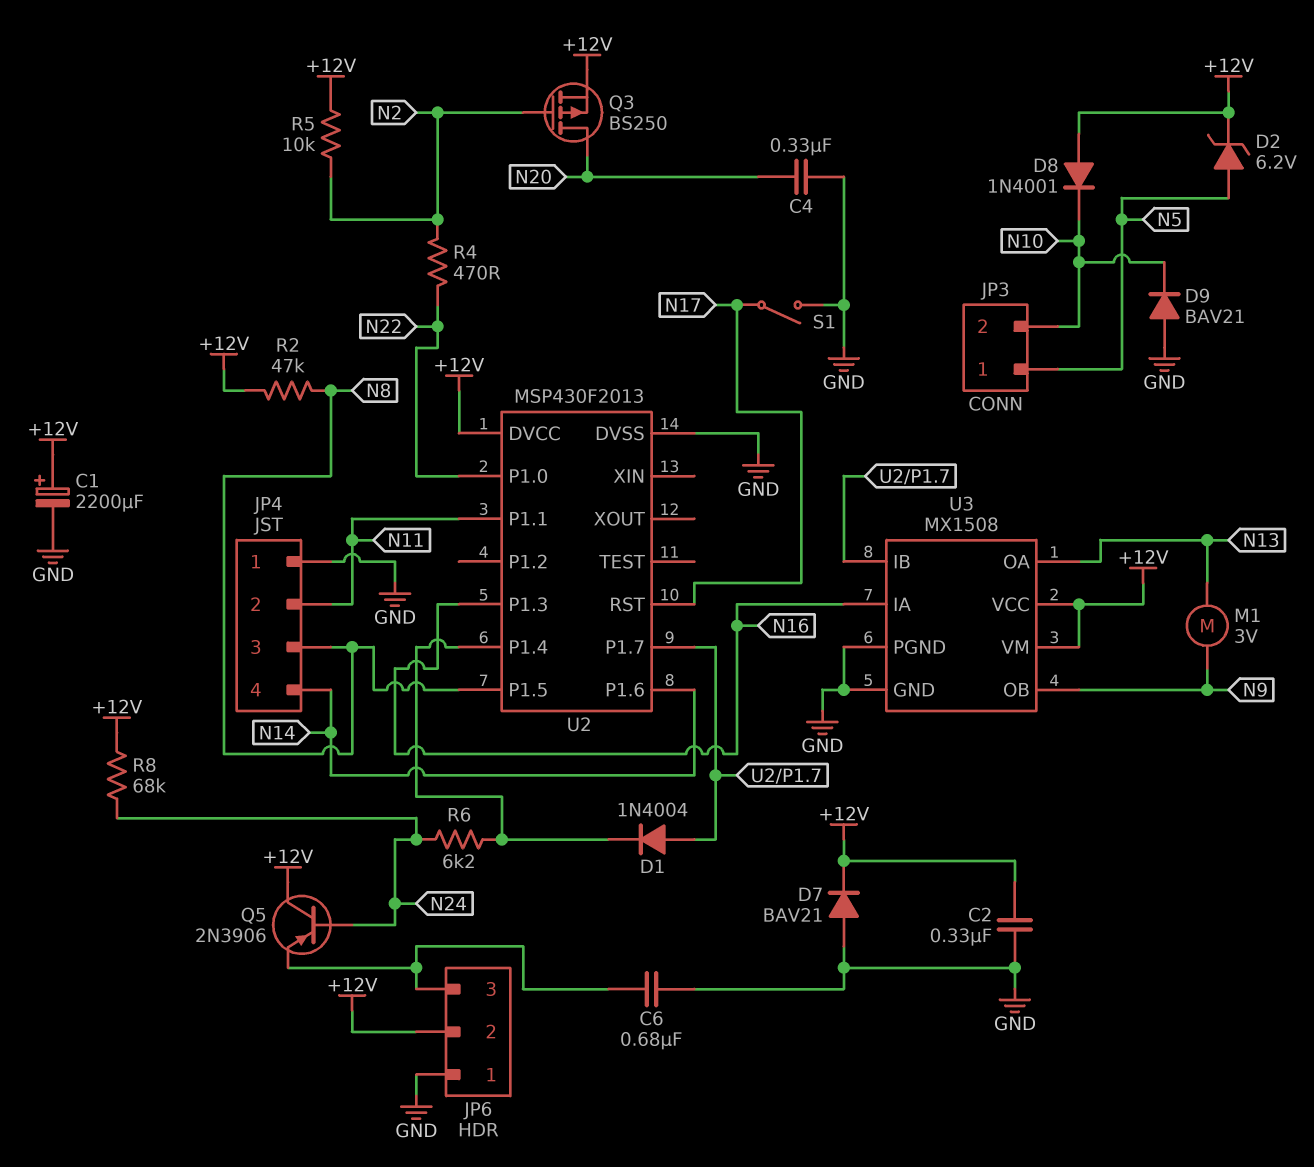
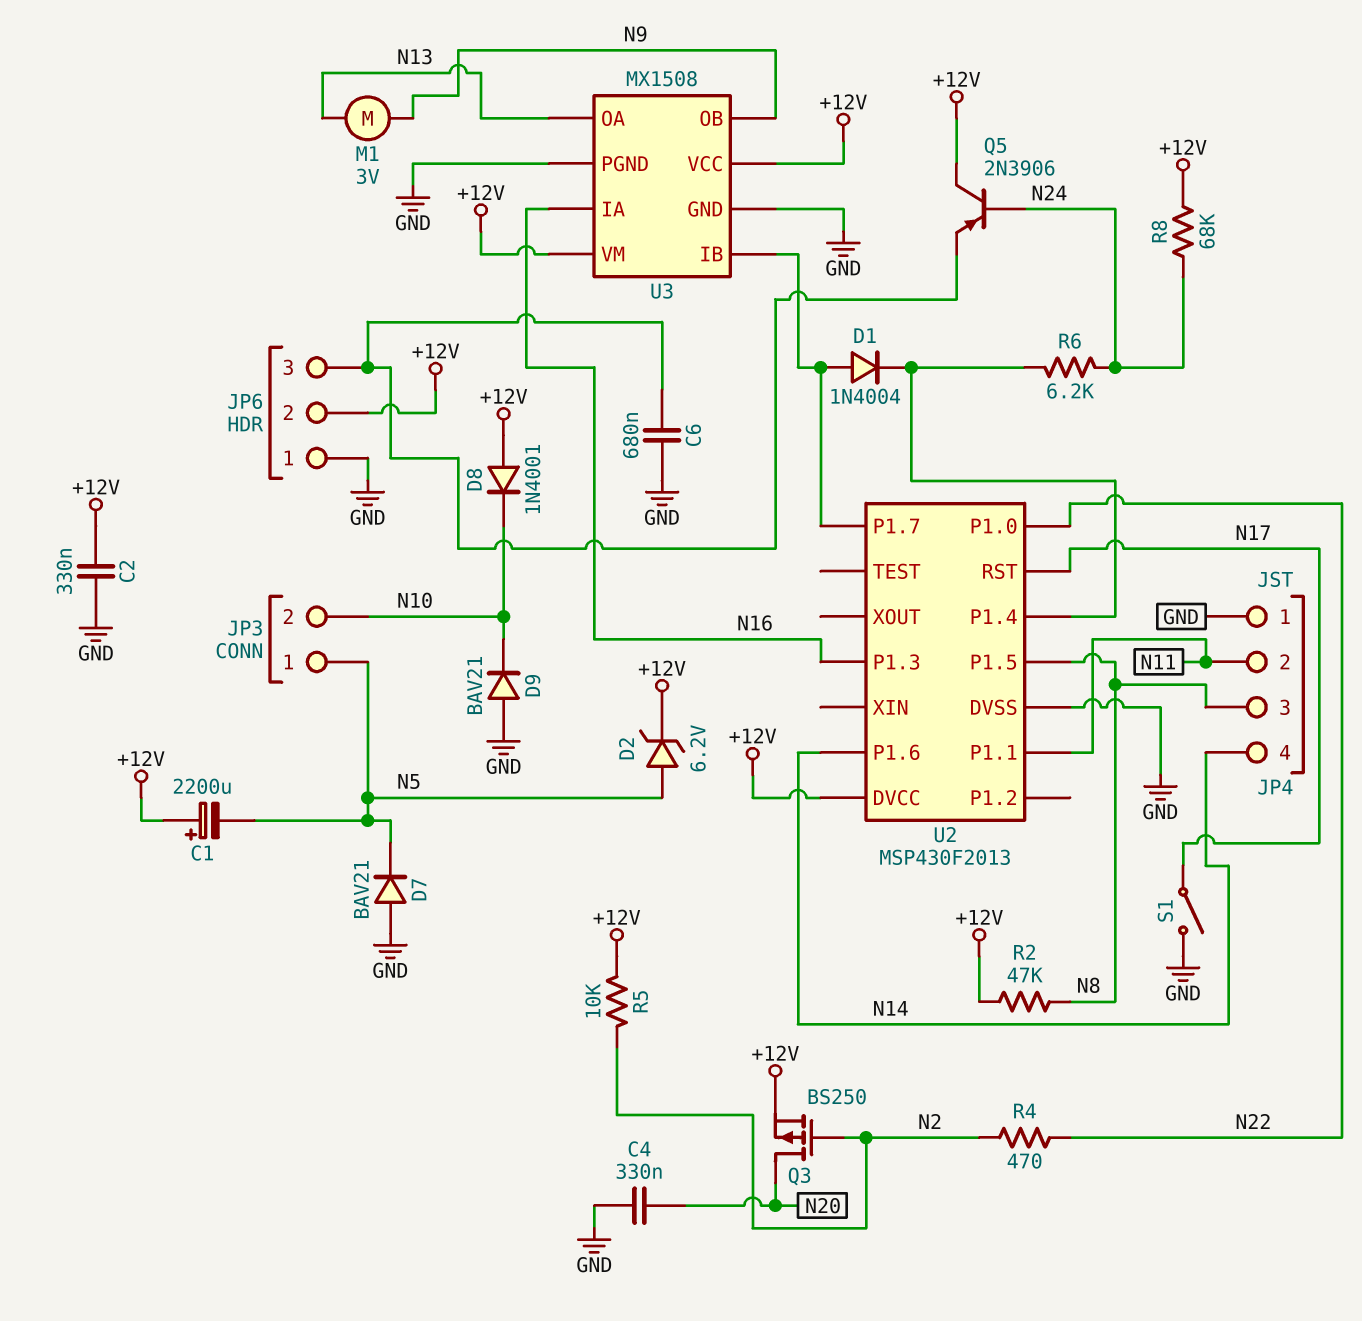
C1: 2200uF (plus +12V, minus GND) -> 2200uF (plus +12V, minus N5)
D7: diode BAV21 (A GND, K +12V) -> diode BAV21 (A GND, K N5)

